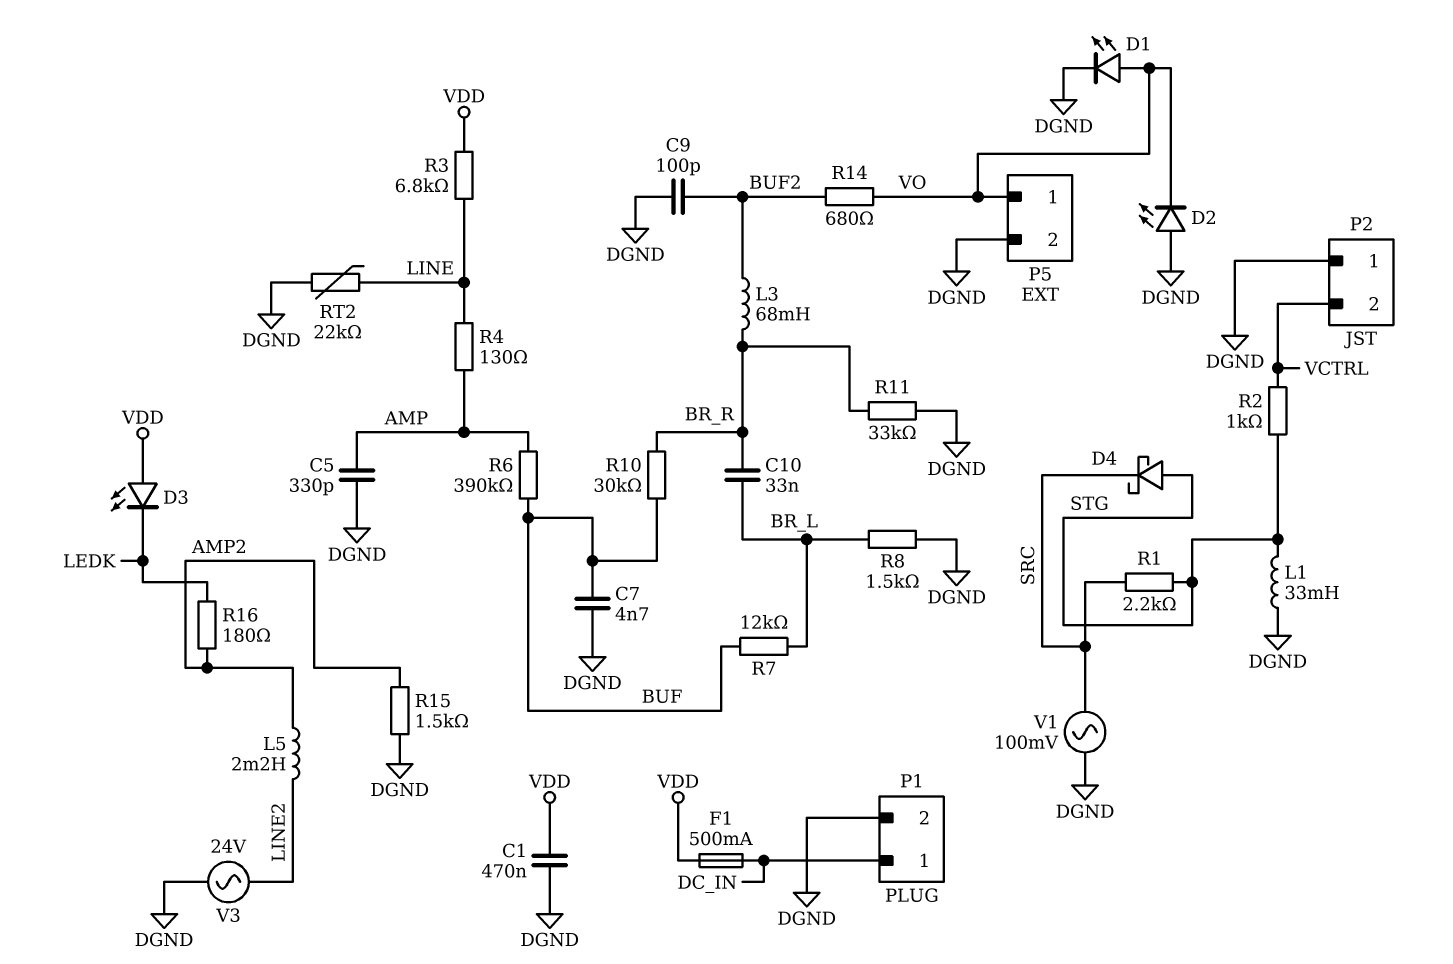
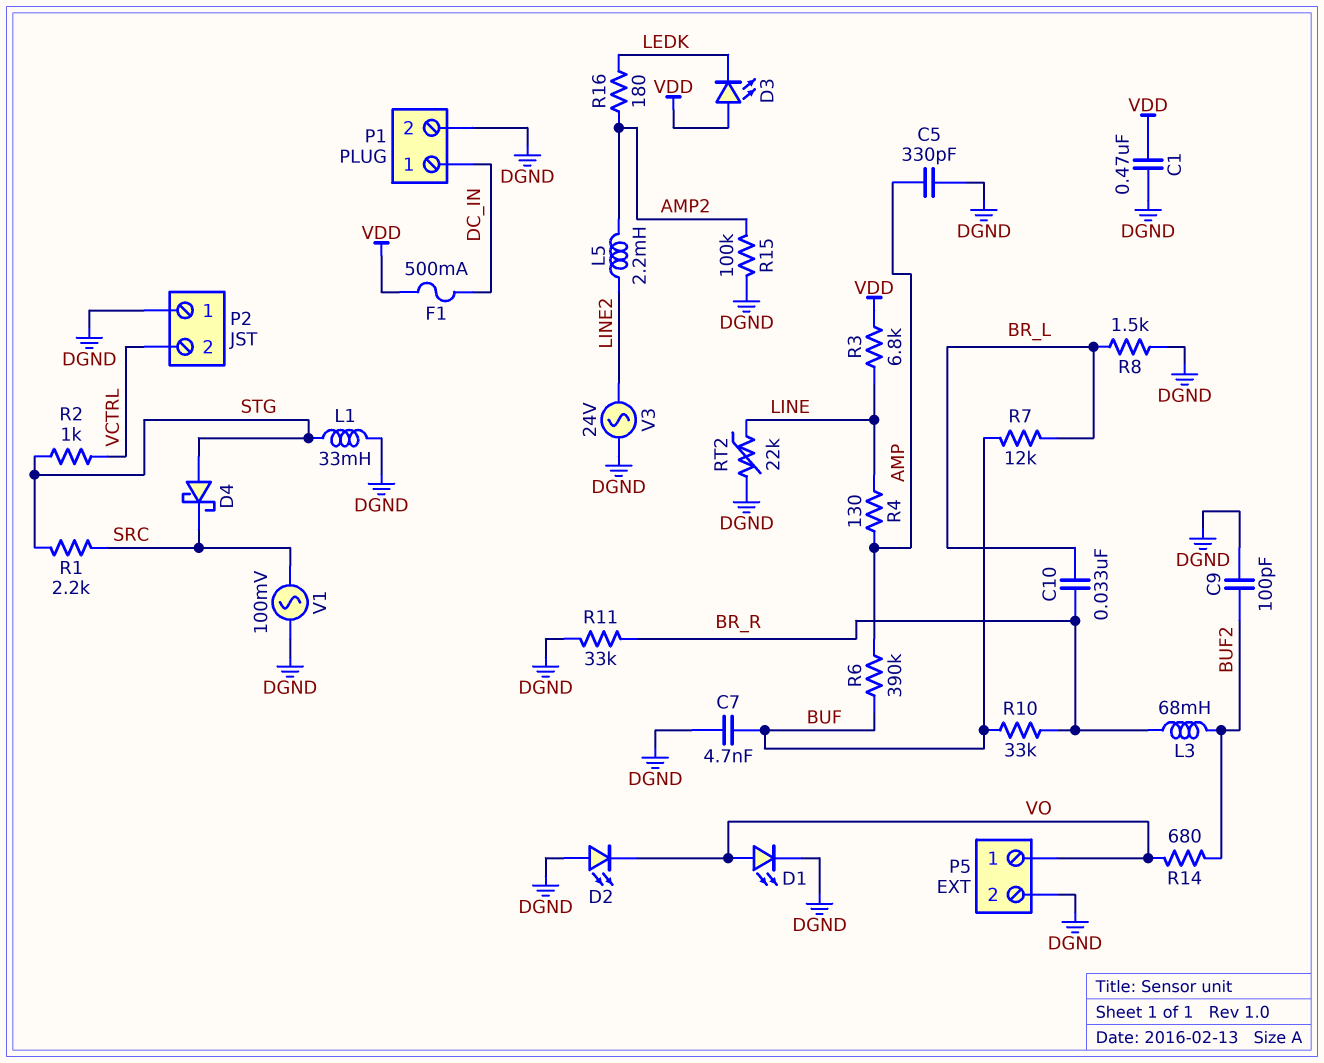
R10: 30k (BR_R, BUF) -> 33k (BR_R, BUF)
R15: 1.5k (AMP2, DGND) -> 100k (AMP2, DGND)

